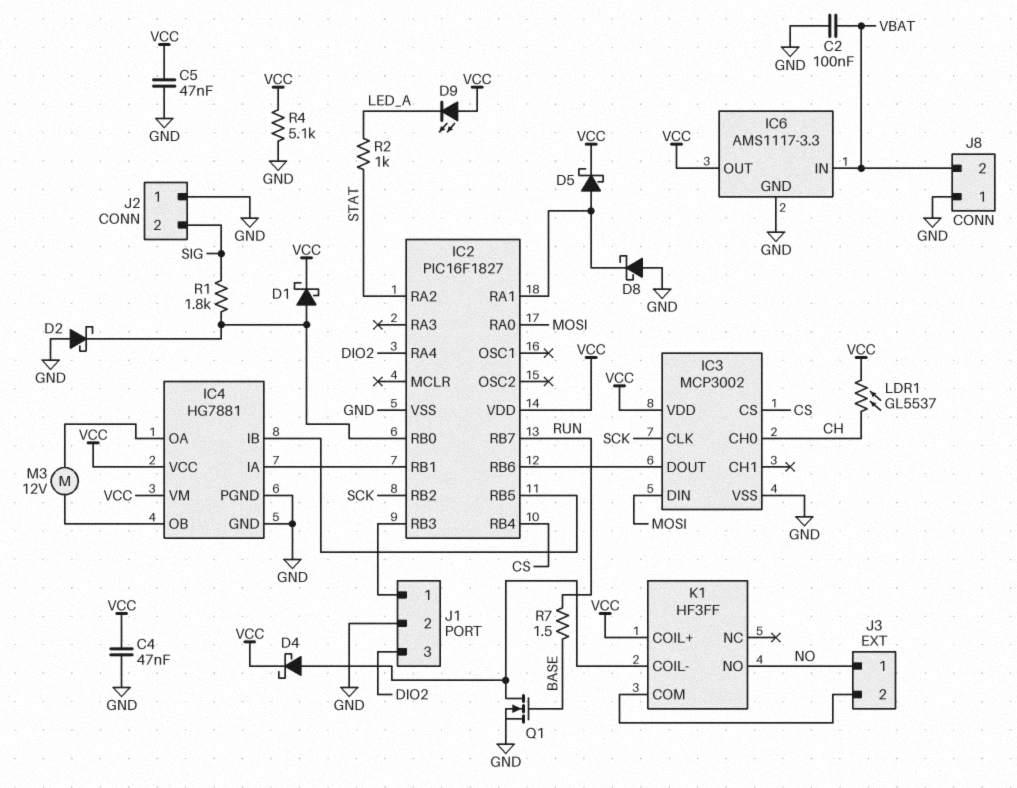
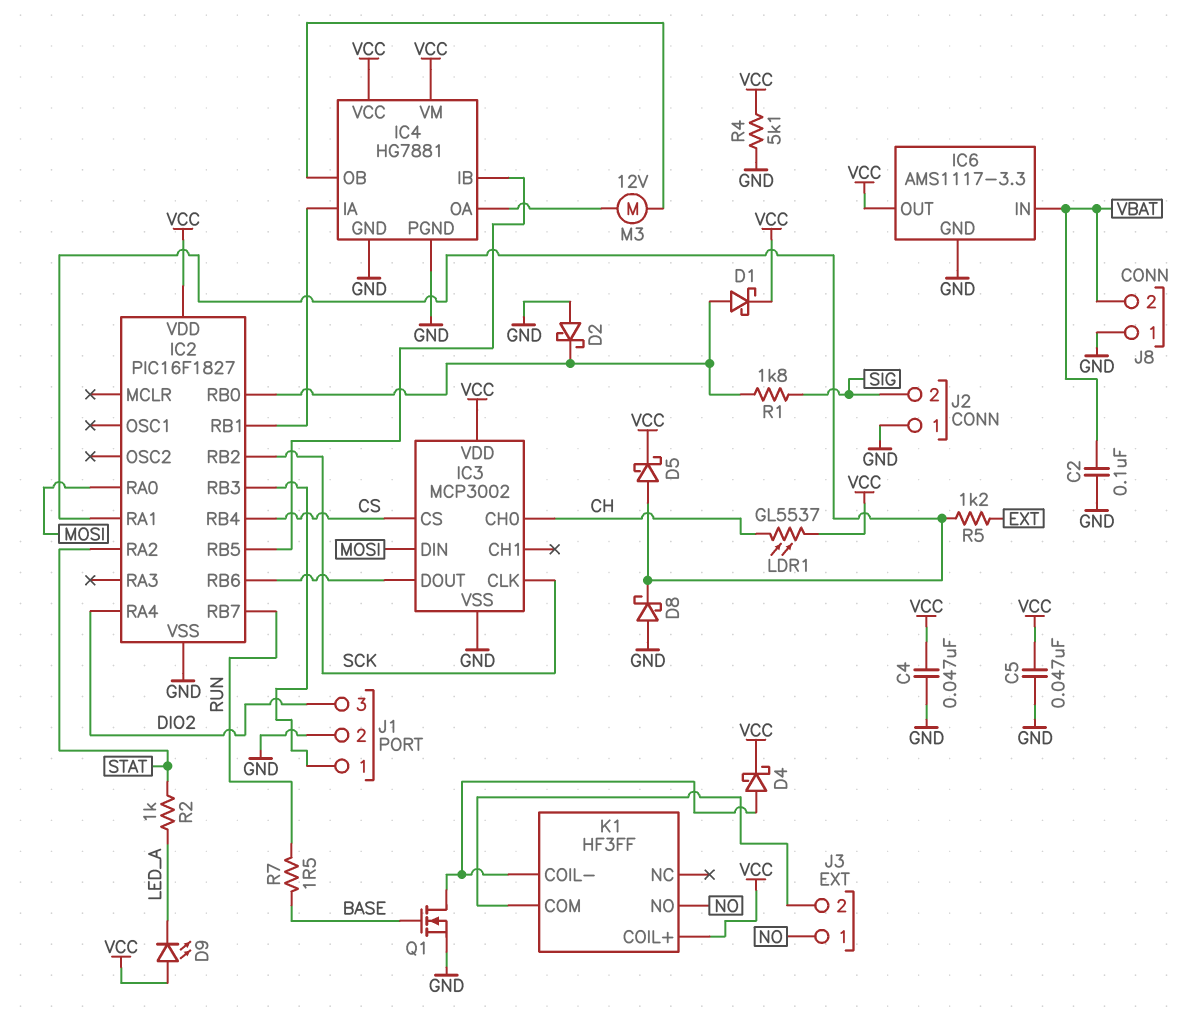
R5: none -> 1.2k (EXT, IC2/RA1)

